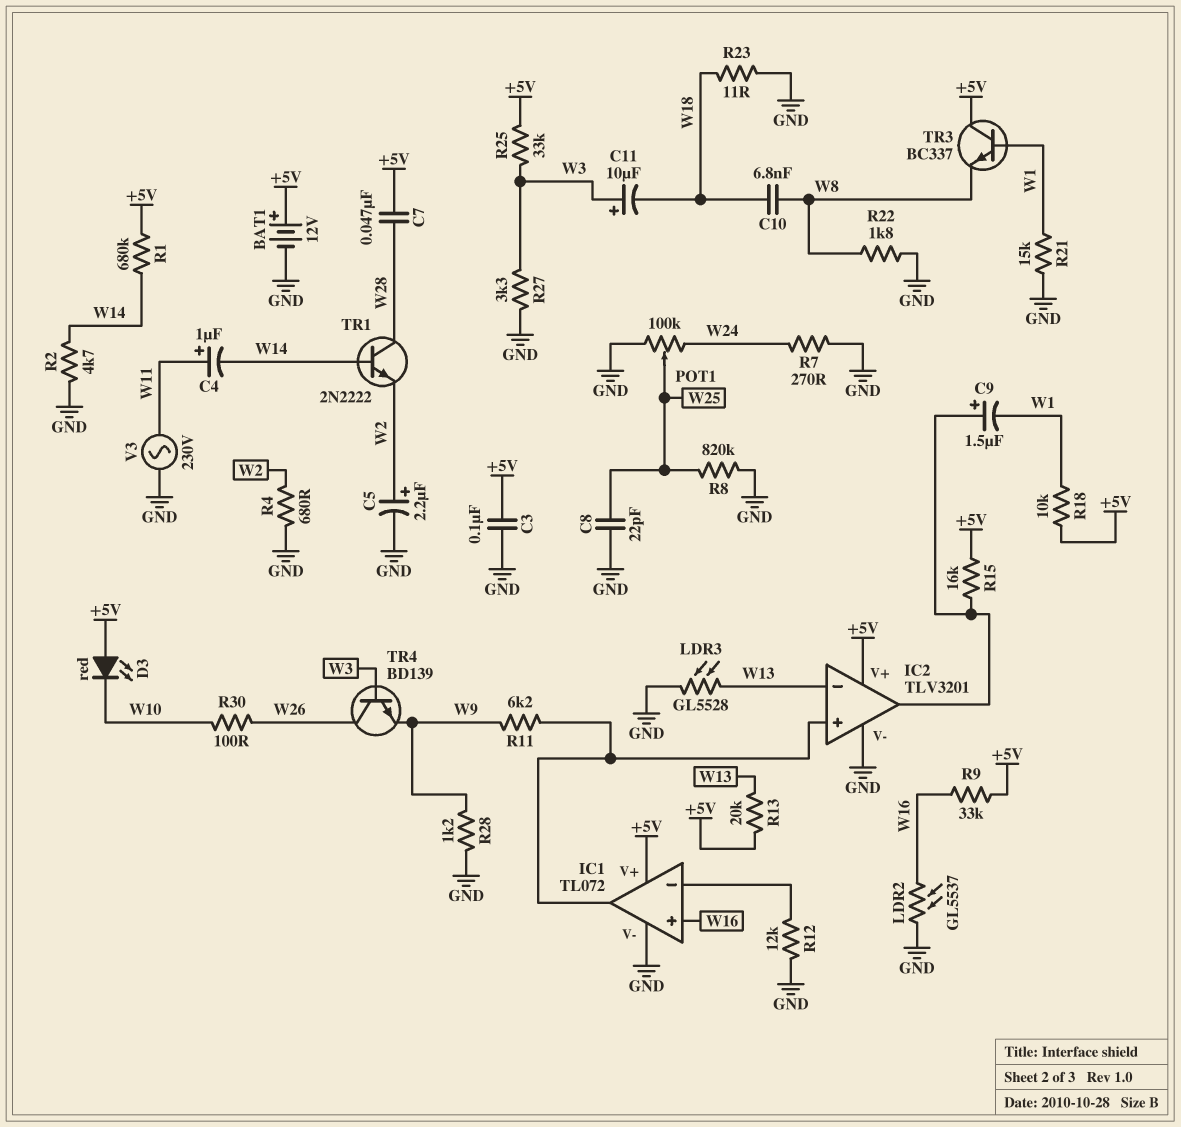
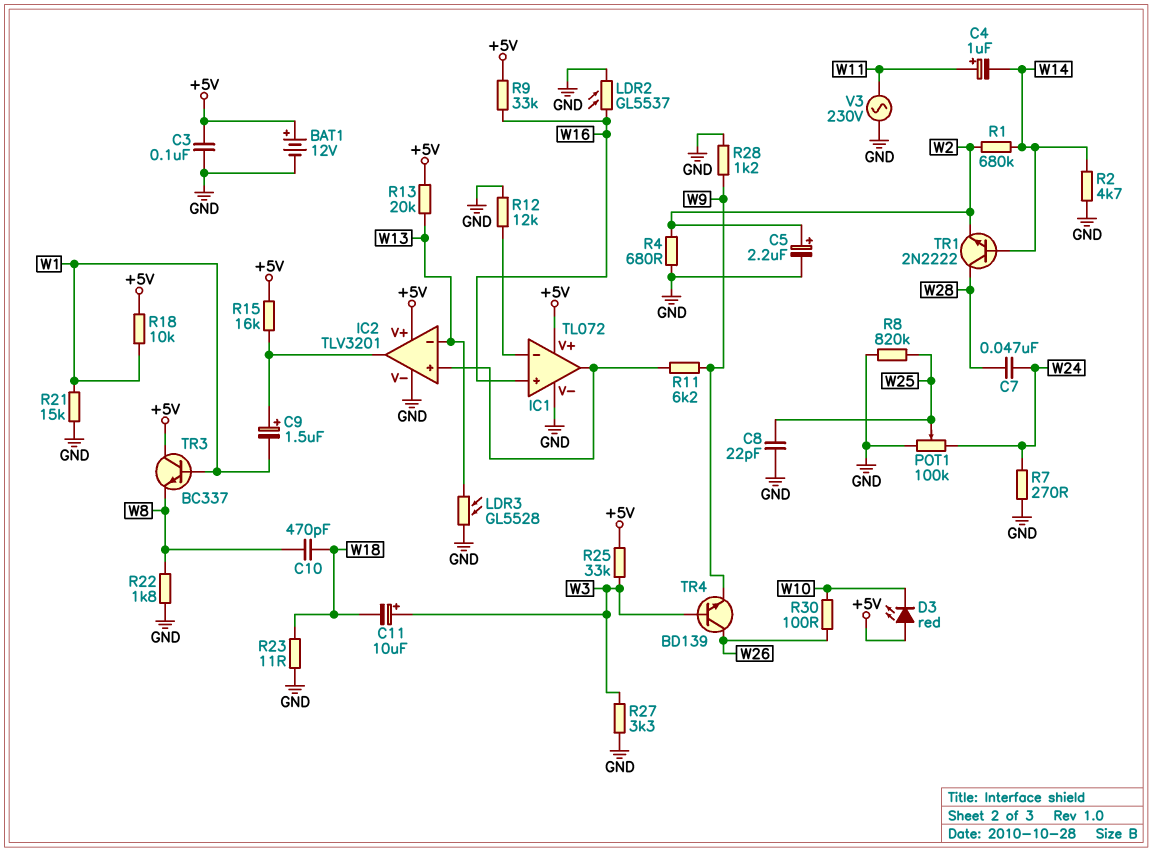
C7: 47nF (+5V, W28) -> 47nF (W24, W28)
C10: 6.8nF (W8, W18) -> 470pF (W8, W18)
R1: 680k (+5V, W14) -> 680k (W2, W14)

